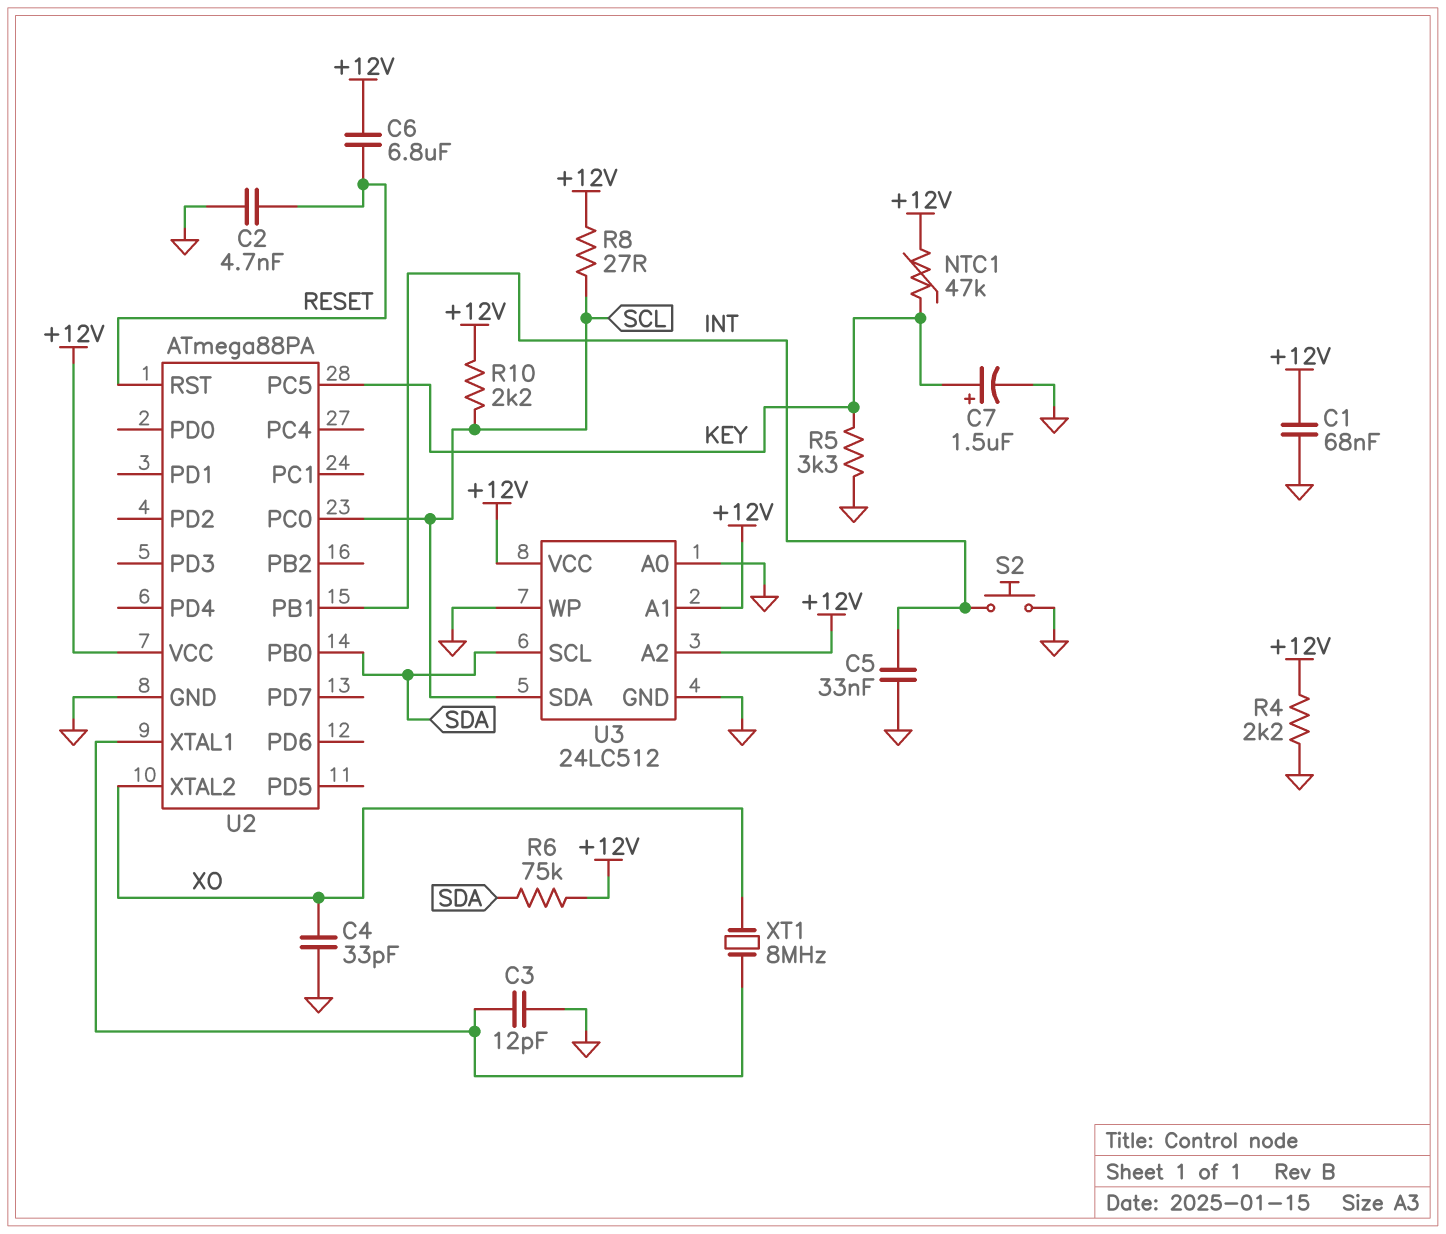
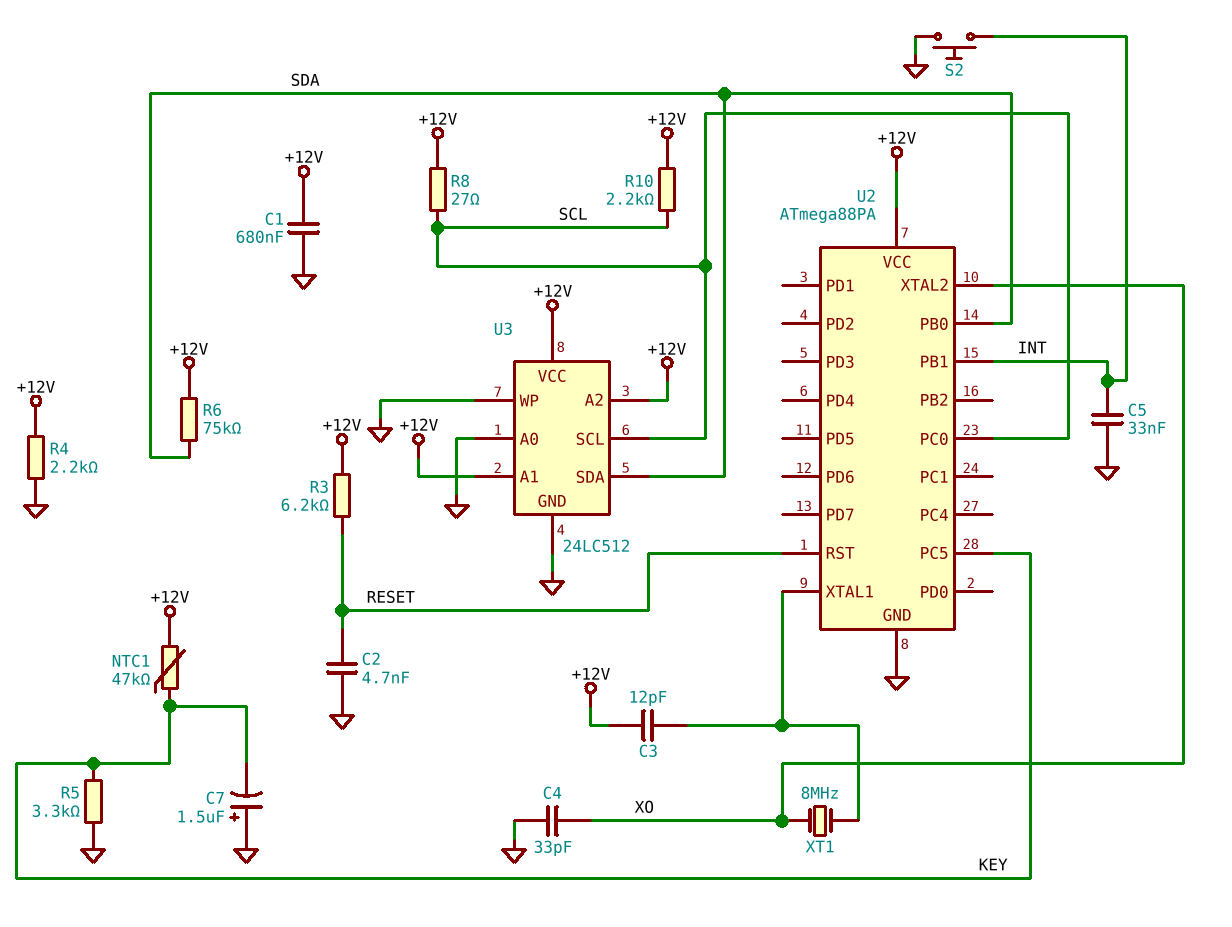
C1: 68nF (+12V, GND) -> 680nF (+12V, GND)
C3: 12pF (GND, U2/XTAL1) -> 12pF (+12V, U2/XTAL1)
C6: 6.8uF (+12V, RESET) -> none
C7: 1.5uF (plus KEY, minus GND) -> 1.5uF (plus GND, minus KEY)
R3: none -> 6.2k (+12V, RESET)
U3 pin SCL: SDA -> SCL
U3 pin SDA: SCL -> SDA

